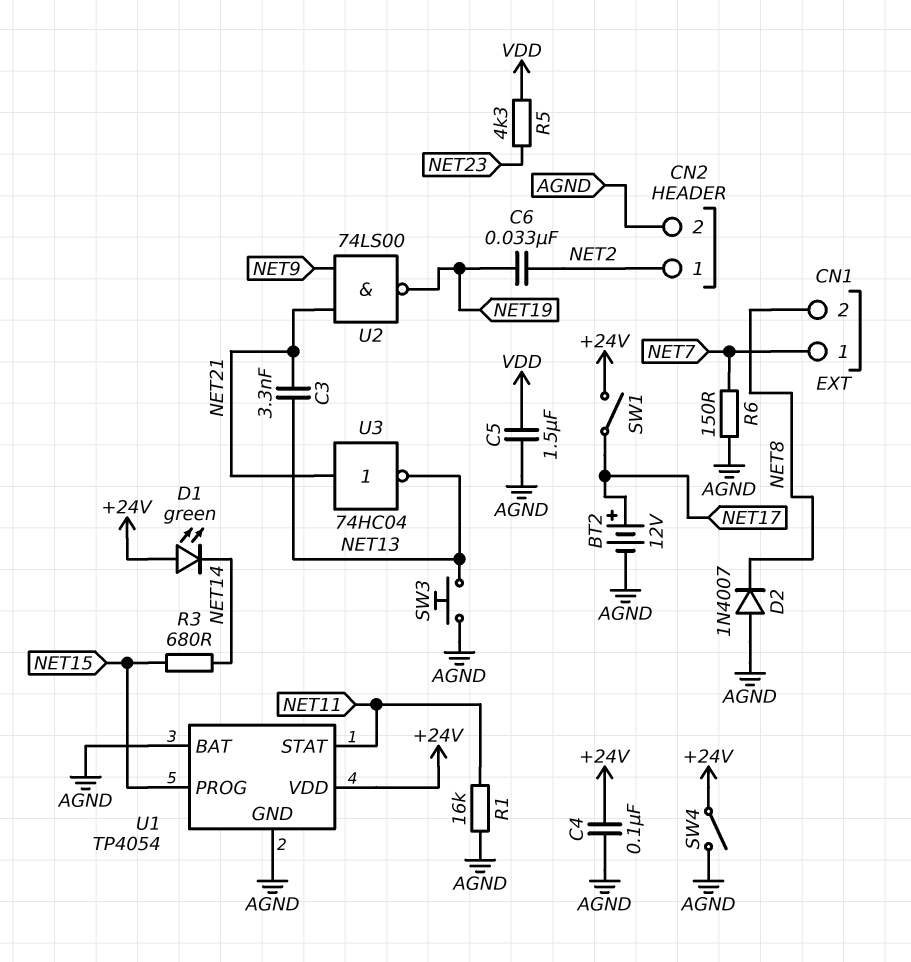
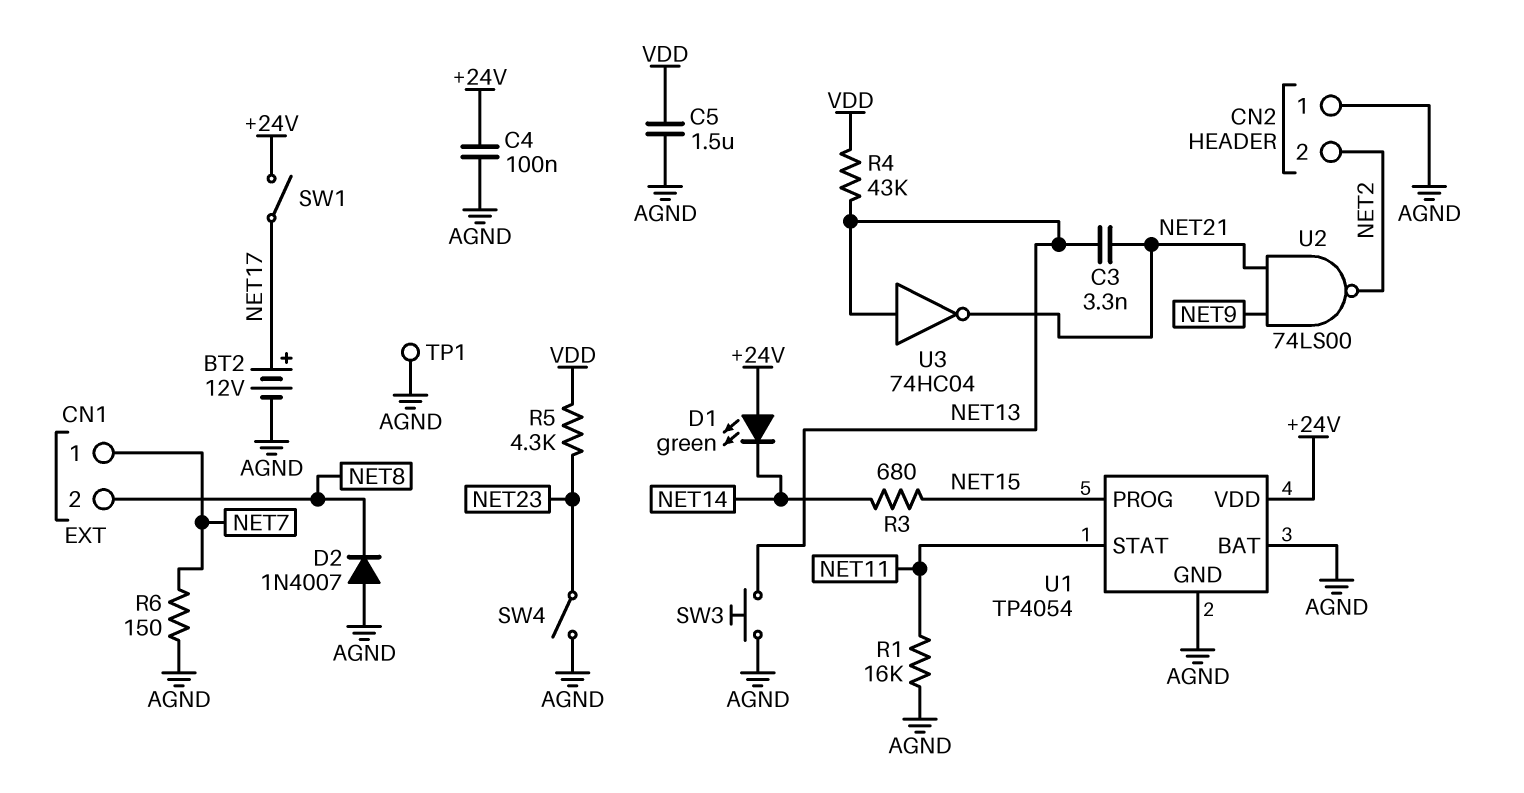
C6: 33nF (NET2, NET19) -> none
CN2 pin 1: NET2 -> AGND
CN2 pin 2: AGND -> NET2
R4: none -> 43k (NET13, VDD)
SW4: switch (+24V, AGND) -> switch (AGND, NET23)
TP1: none -> test point (AGND)
U2: NAND 74LS00 (in NET9, in NET21, out NET19) -> NAND 74LS00 (in NET9, in NET21, out NET2)
U3: NOT 74HC04 (in NET21, out NET13) -> NOT 74HC04 (in NET13, out NET21)

